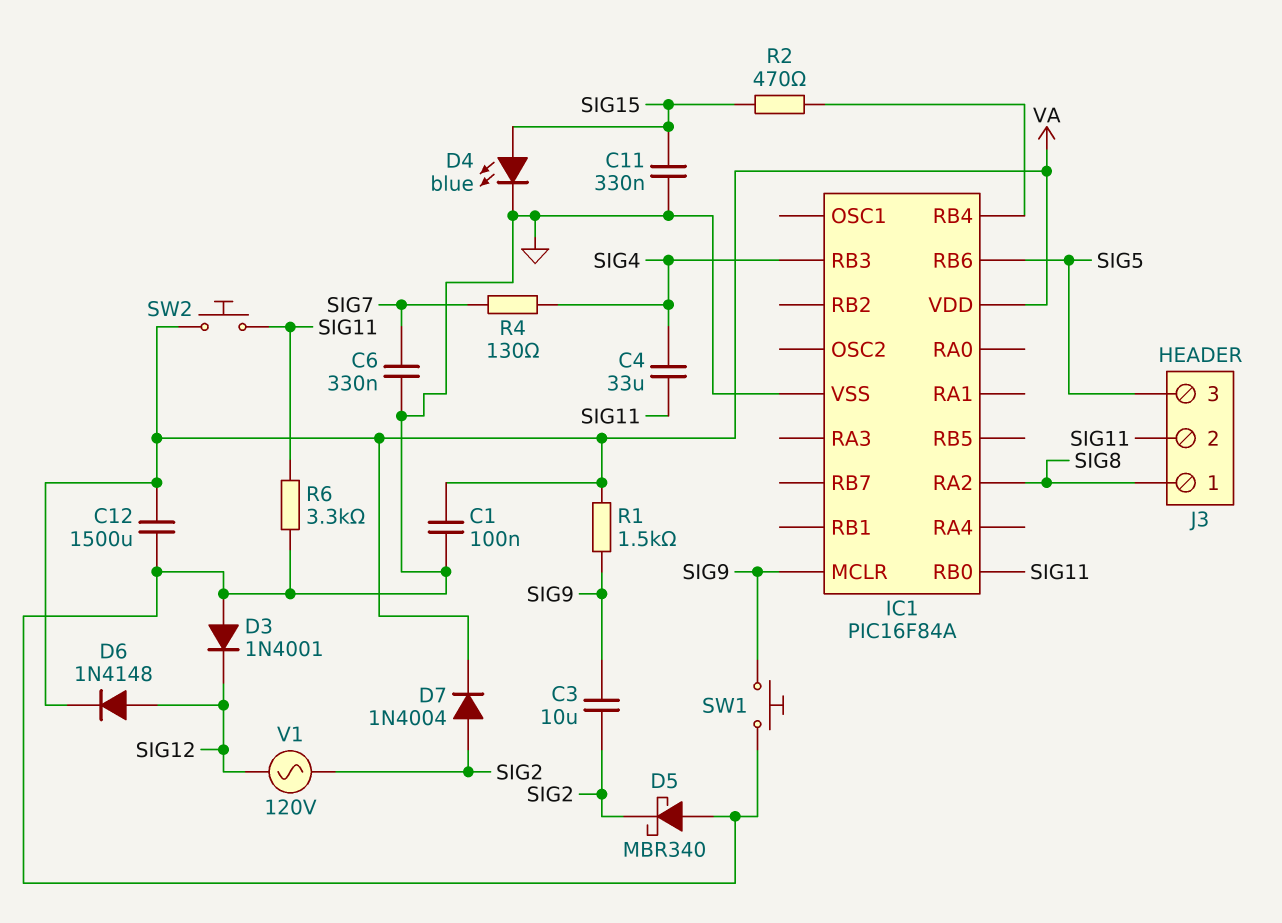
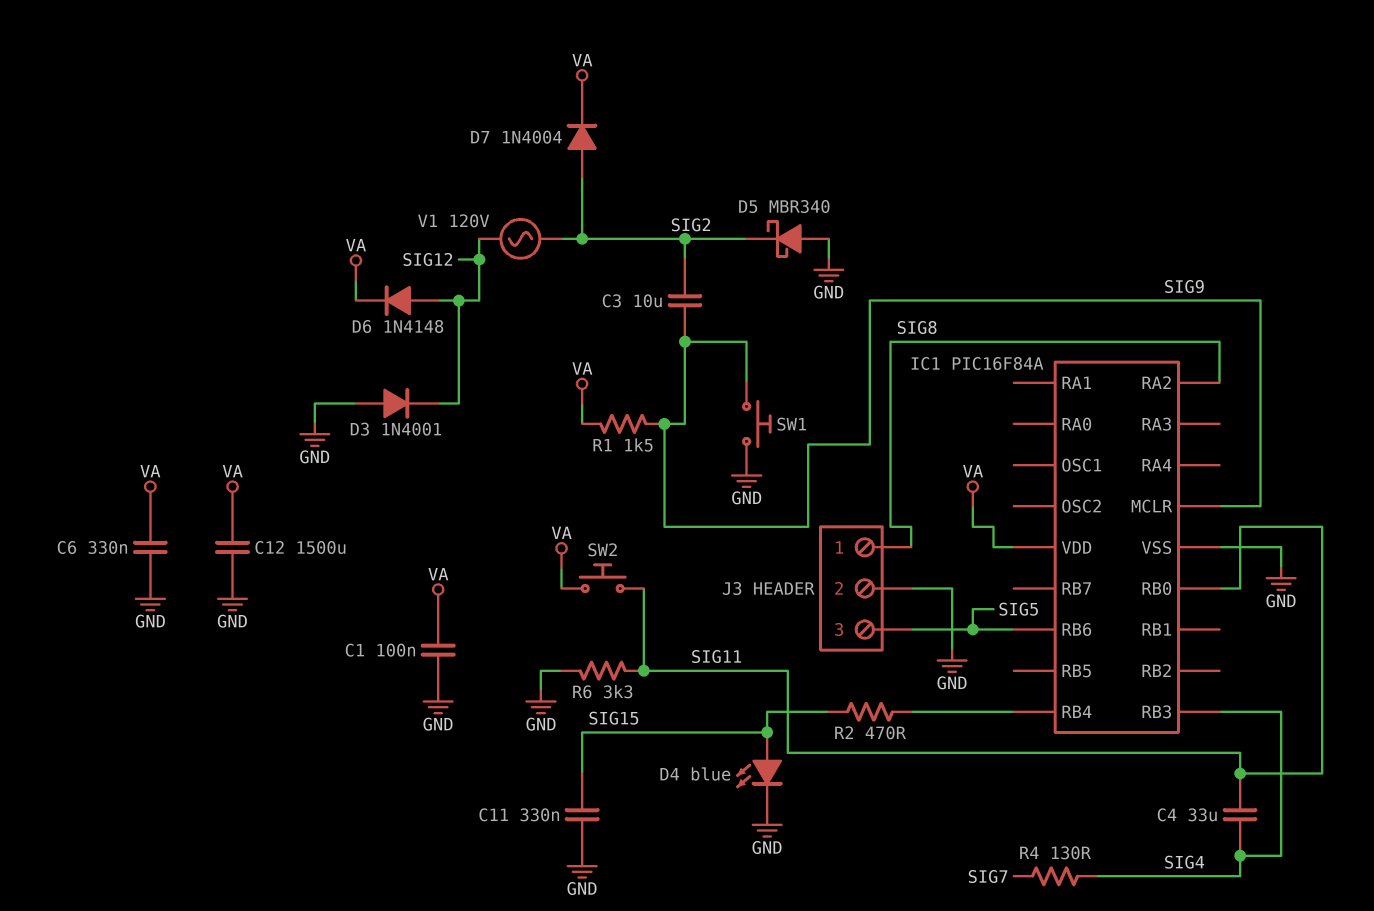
C6: 330nF (GND, SIG7) -> 330nF (GND, VA)
J3 pin 2: SIG11 -> GND

